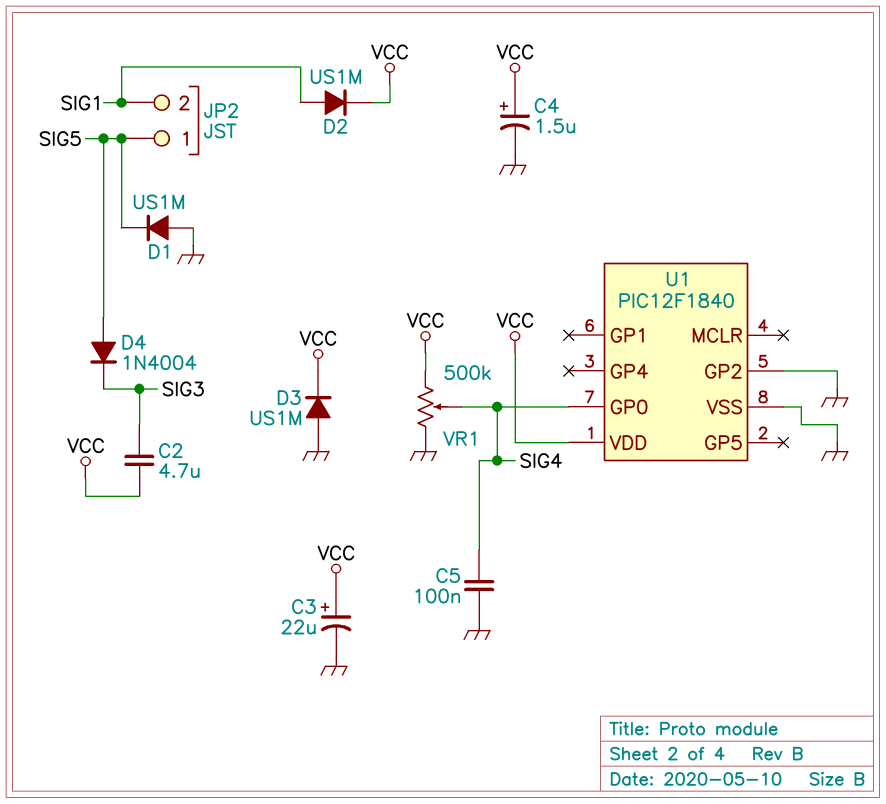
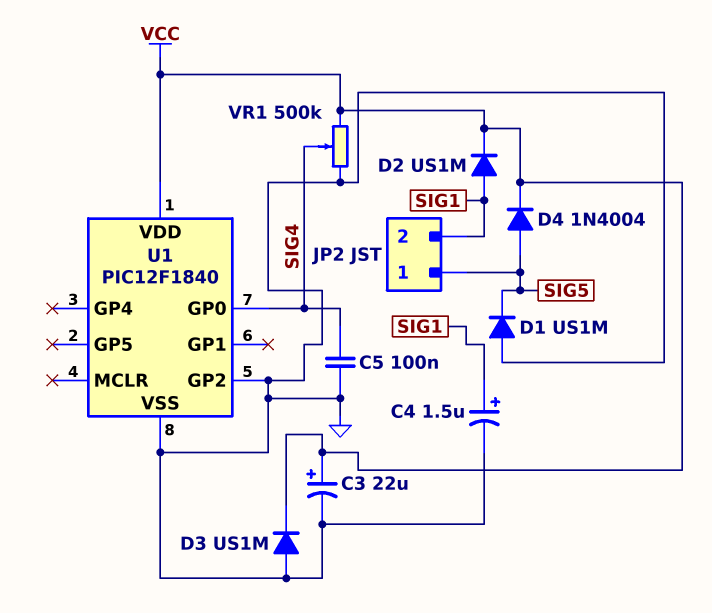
C2: 4.7uF (SIG3, VCC) -> none
C4: 1.5uF (plus VCC, minus GND) -> 1.5uF (plus SIG1, minus GND)
D4: diode 1N4004 (A SIG5, K SIG3) -> diode 1N4004 (A SIG5, K VCC)

